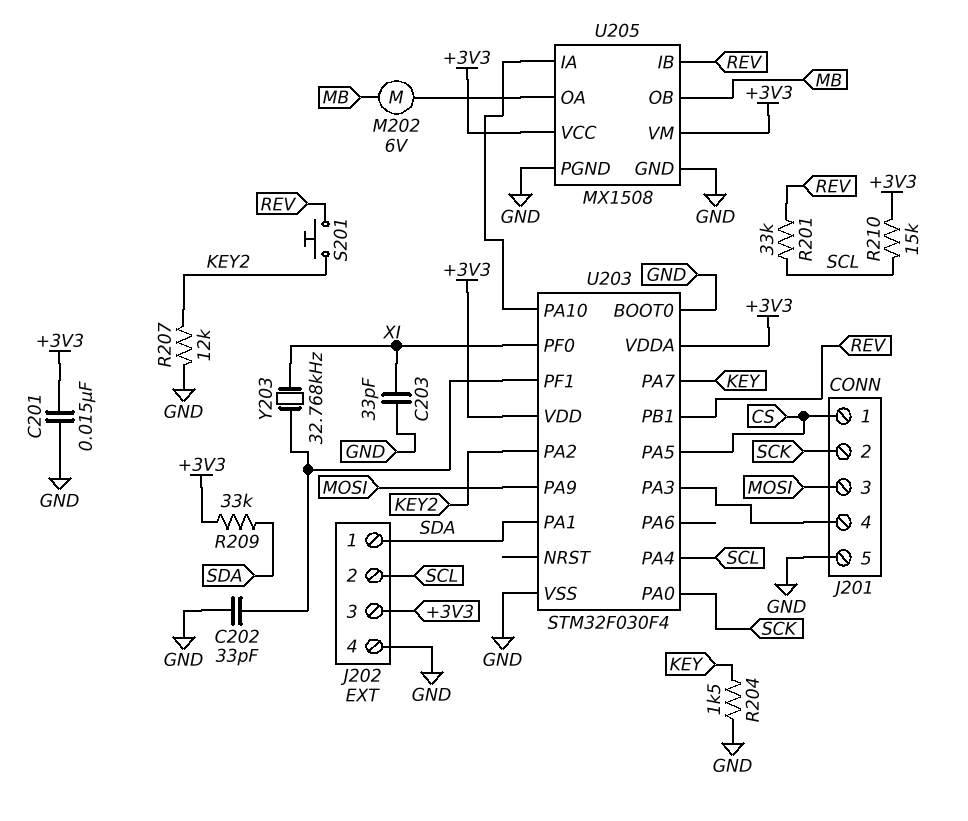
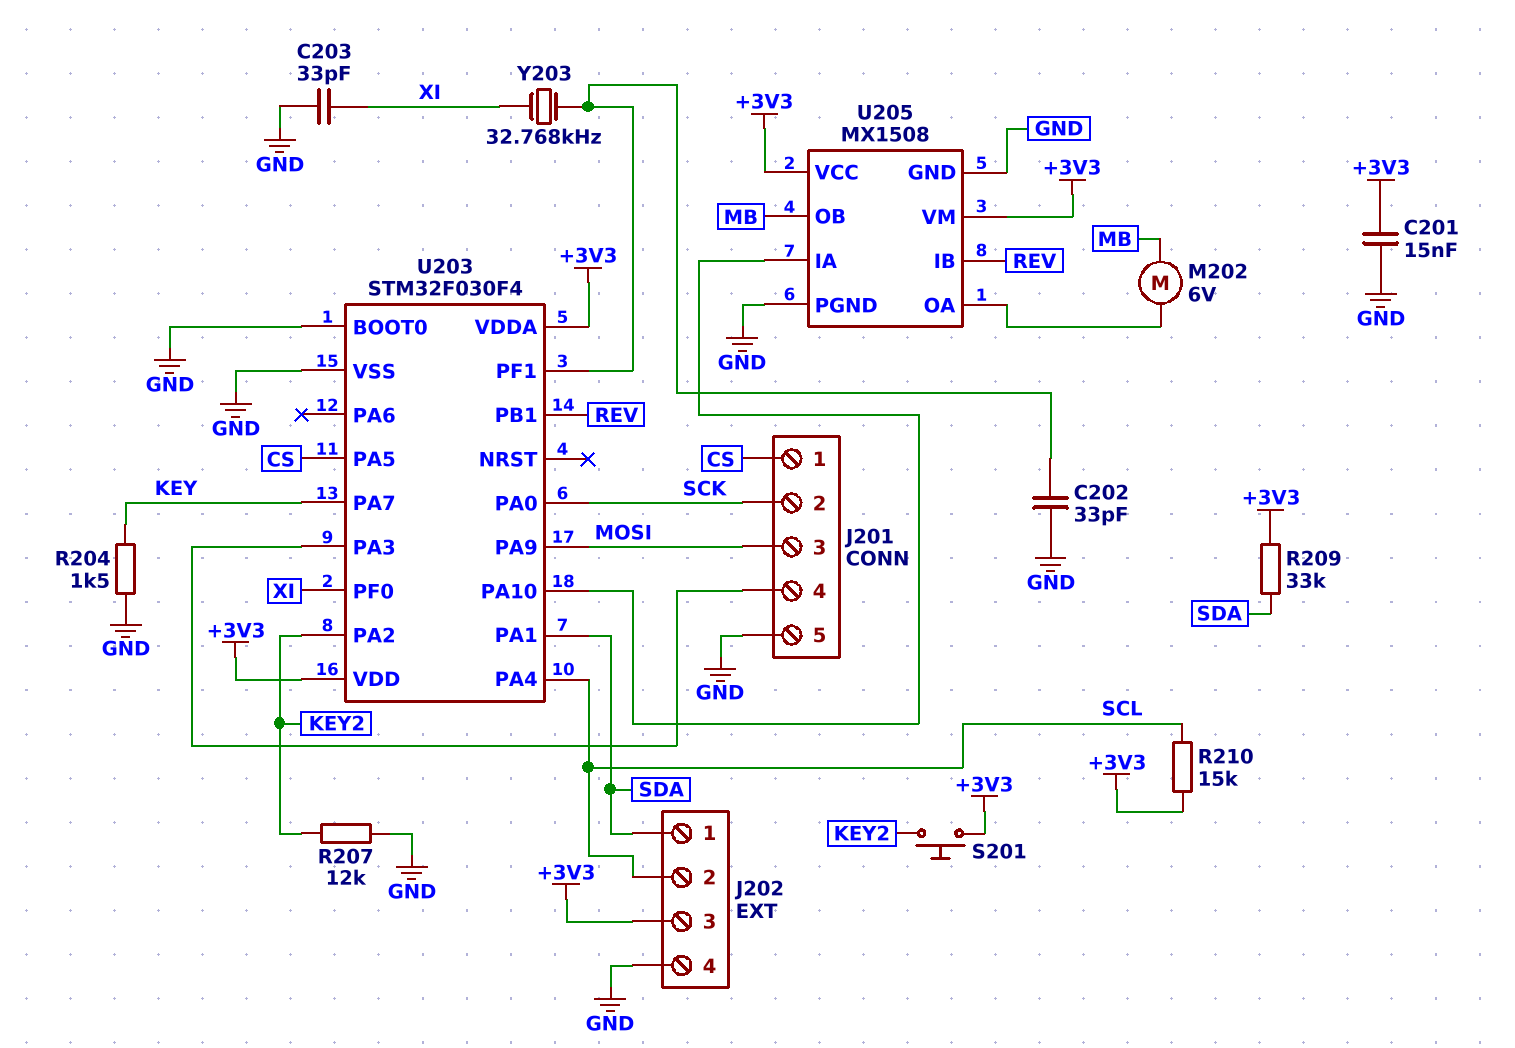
R201: 33k (REV, SCL) -> none
S201: button (KEY2, REV) -> button (+3V3, KEY2)

